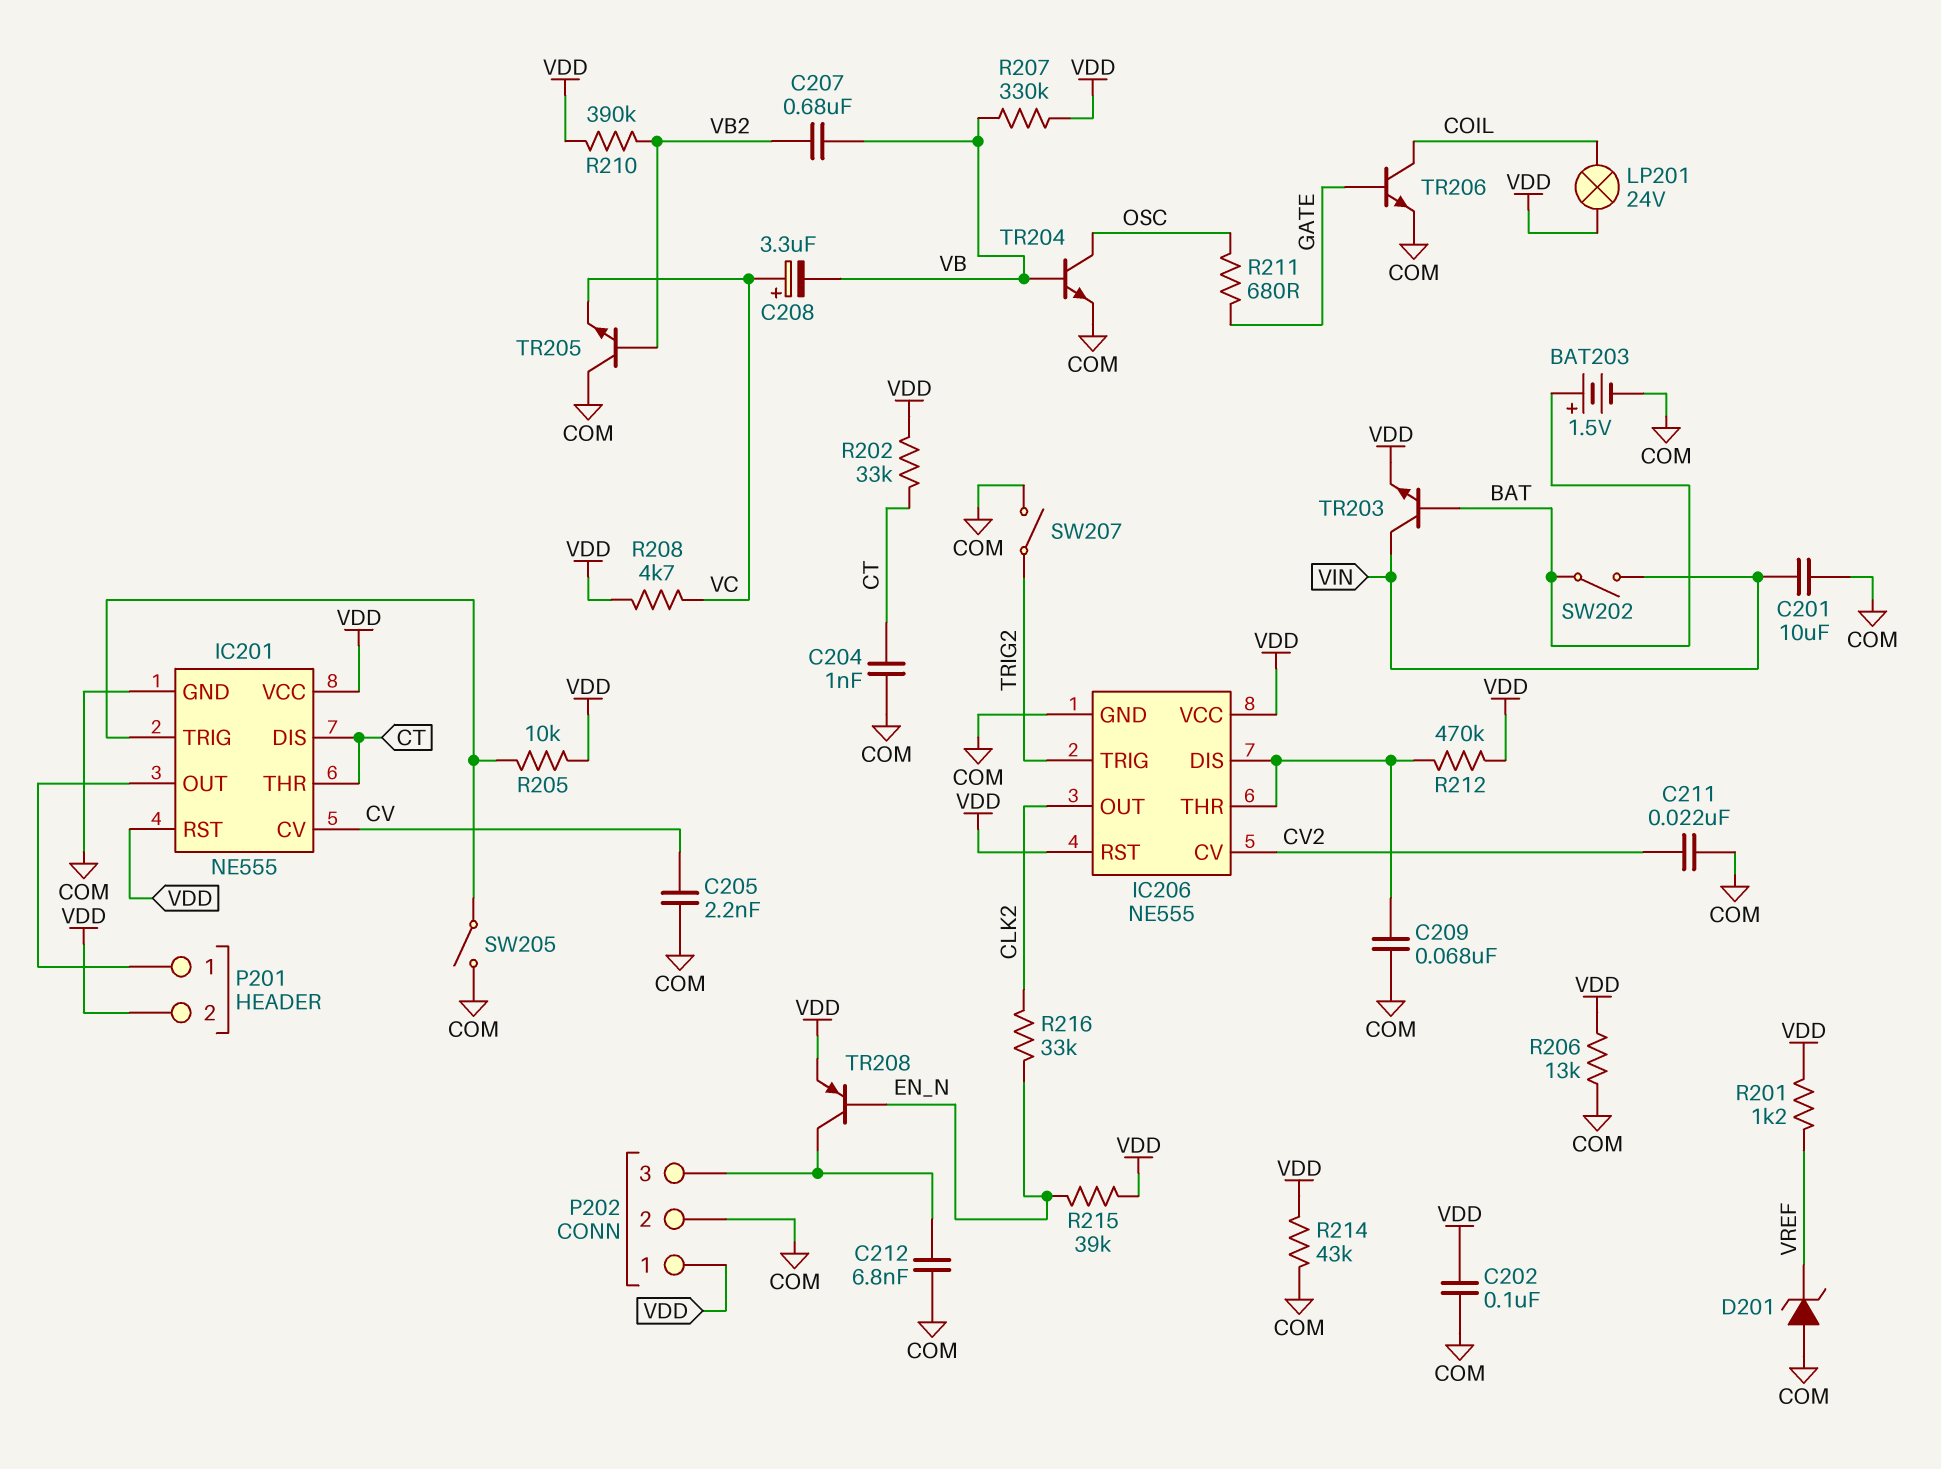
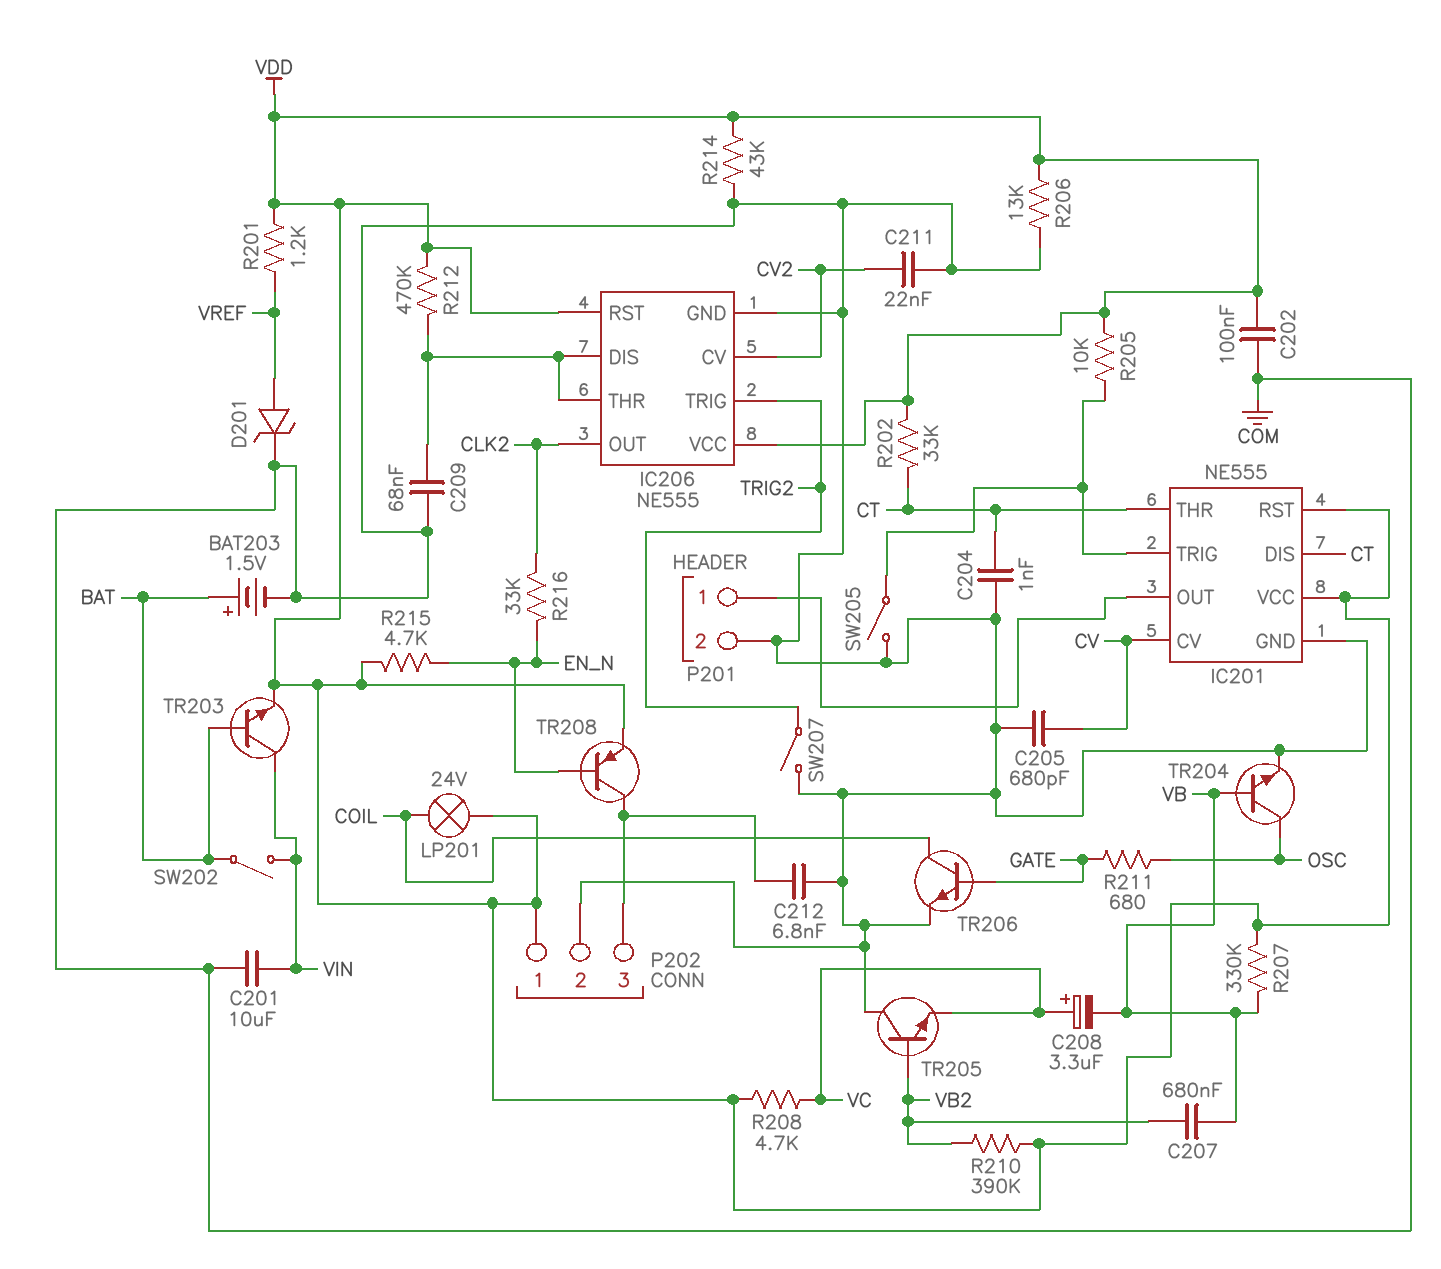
C205: 2.2nF (COM, CV) -> 680pF (COM, CV)
D201: zener (A COM, K VREF) -> zener (A VREF, K COM)
P201 pin 2: VDD -> COM
R215: 39k (EN_N, VDD) -> 4.7k (EN_N, VDD)

